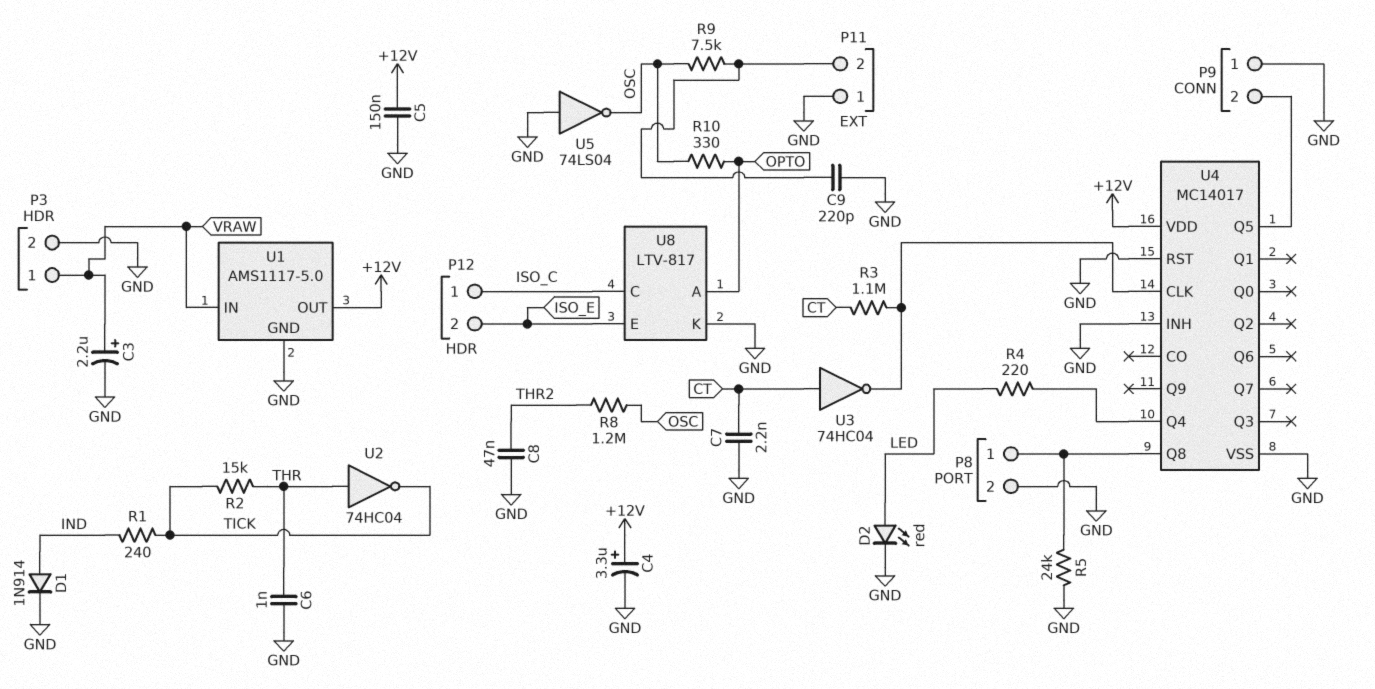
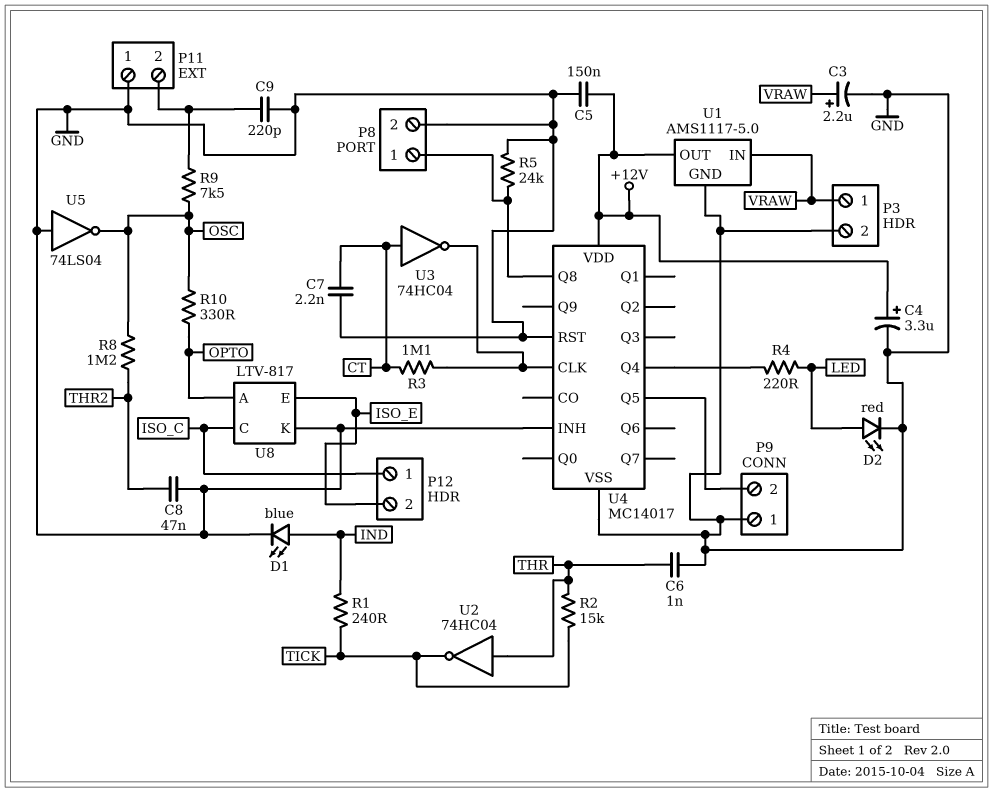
D1: diode 1N914 (A IND, K GND) -> LED blue (A IND, K GND)

